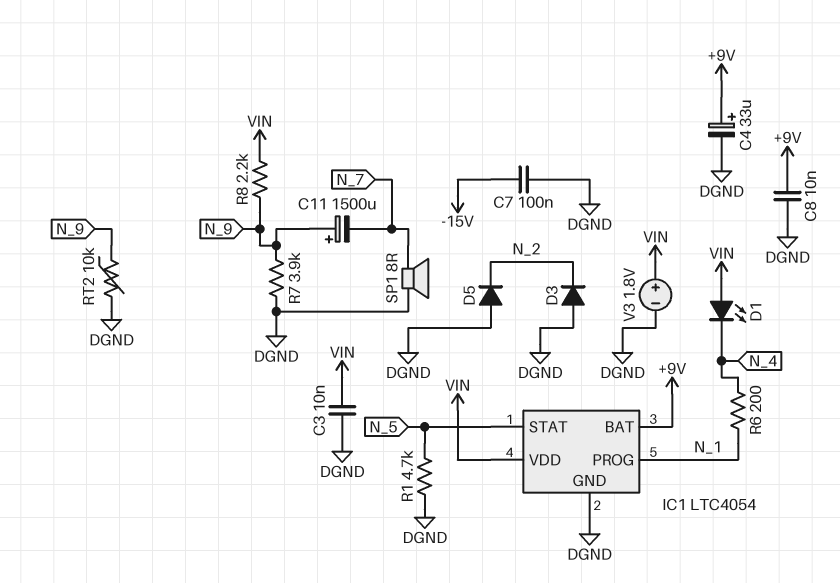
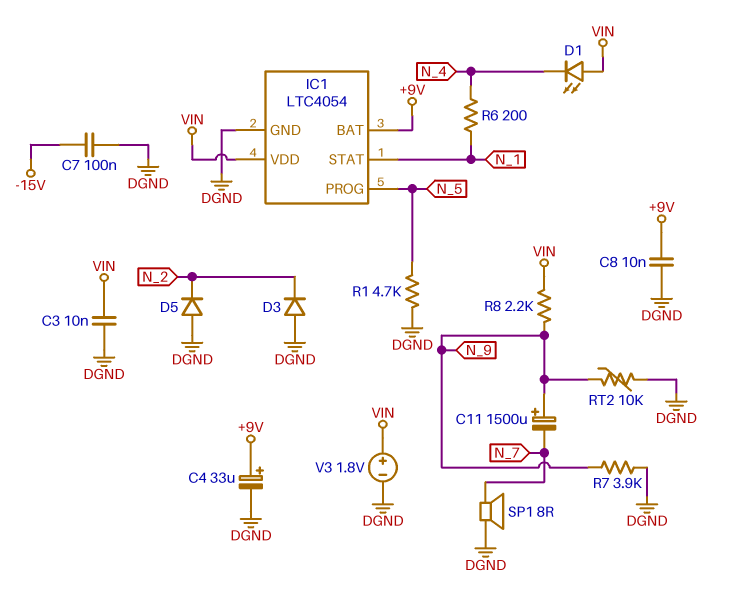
IC1 pin PROG: N_1 -> N_5
IC1 pin STAT: N_5 -> N_1

